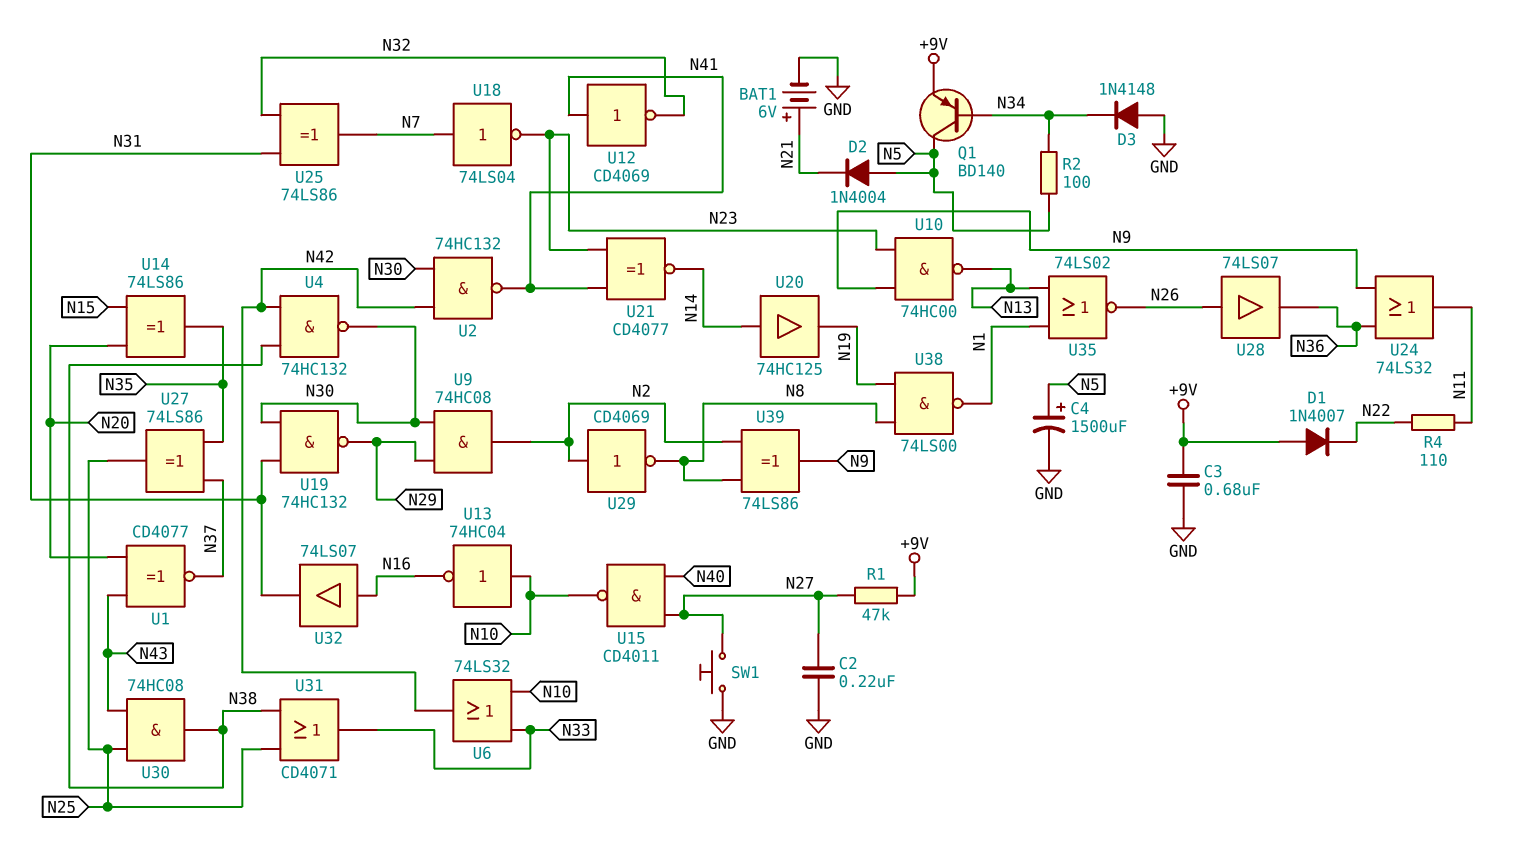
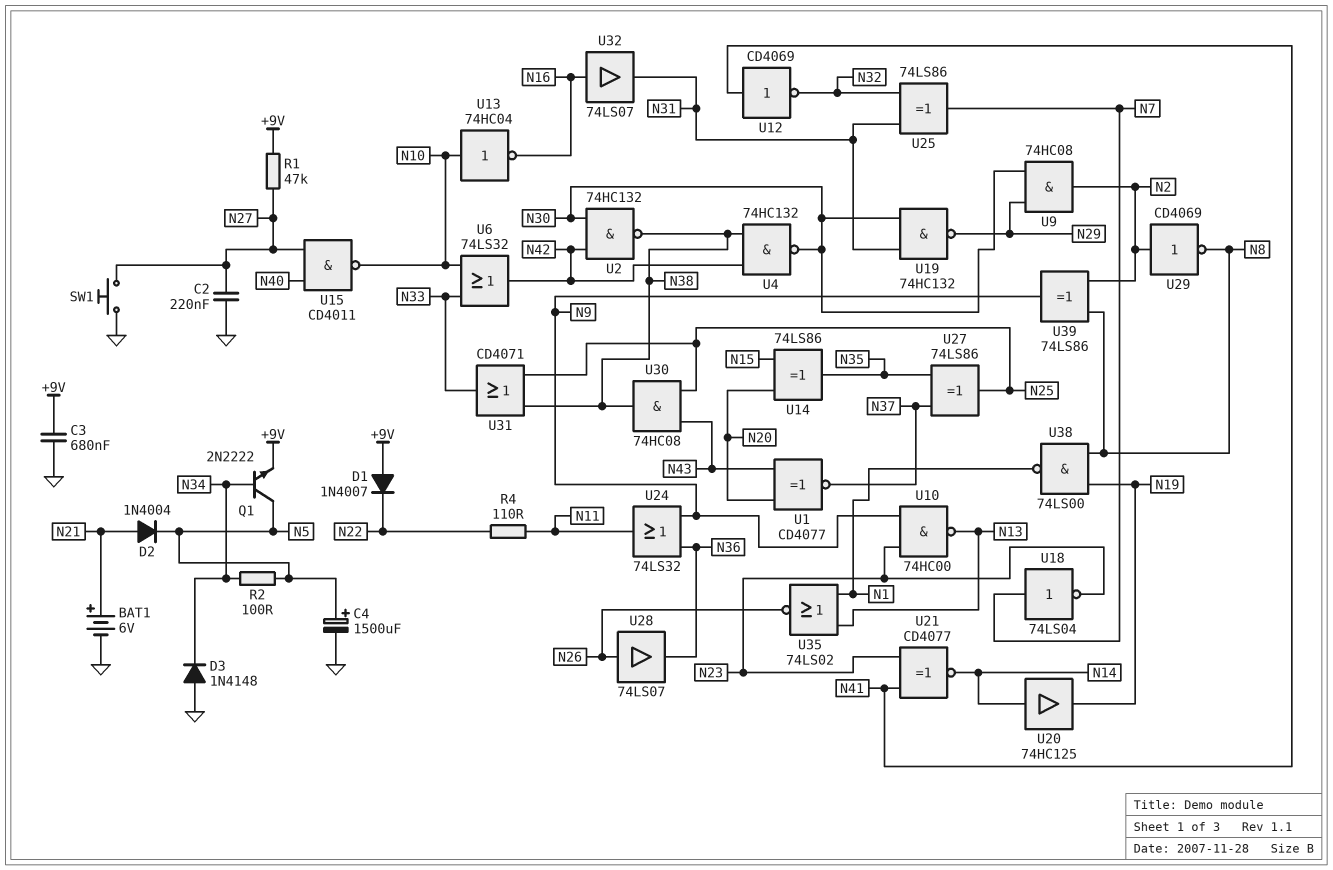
D2: diode 1N4004 (A N5, K N21) -> diode 1N4004 (A N21, K N5)
Q1: PNP BD140 (B N34, C N5, E +9V) -> NPN 2N2222 (B N34, C N5, E +9V)
U2: NAND 74HC132 (in N30, in N42, out N41) -> NAND 74HC132 (in N30, in N42, out N38)

